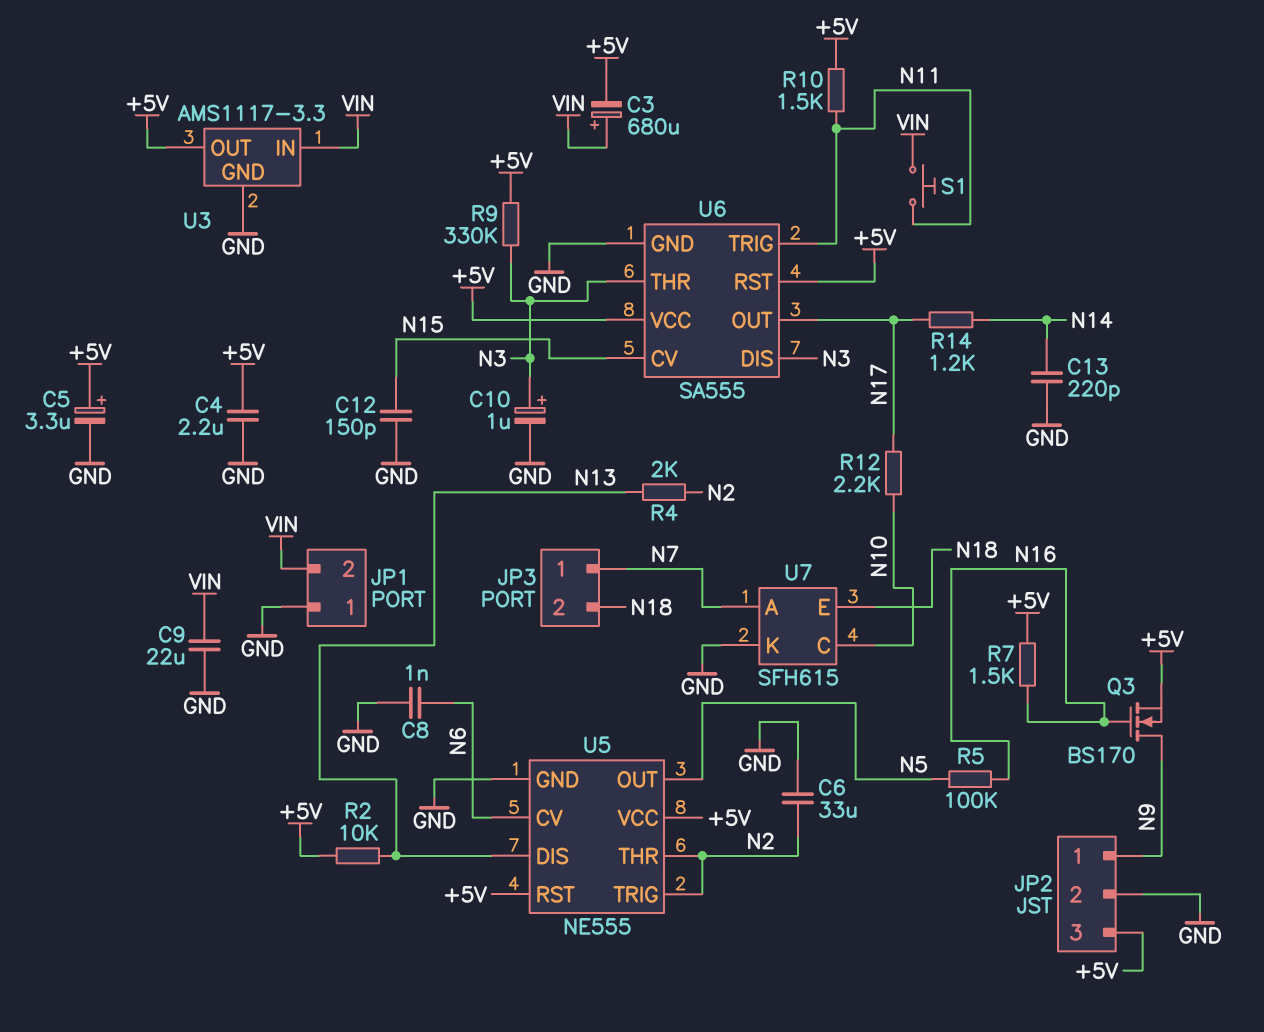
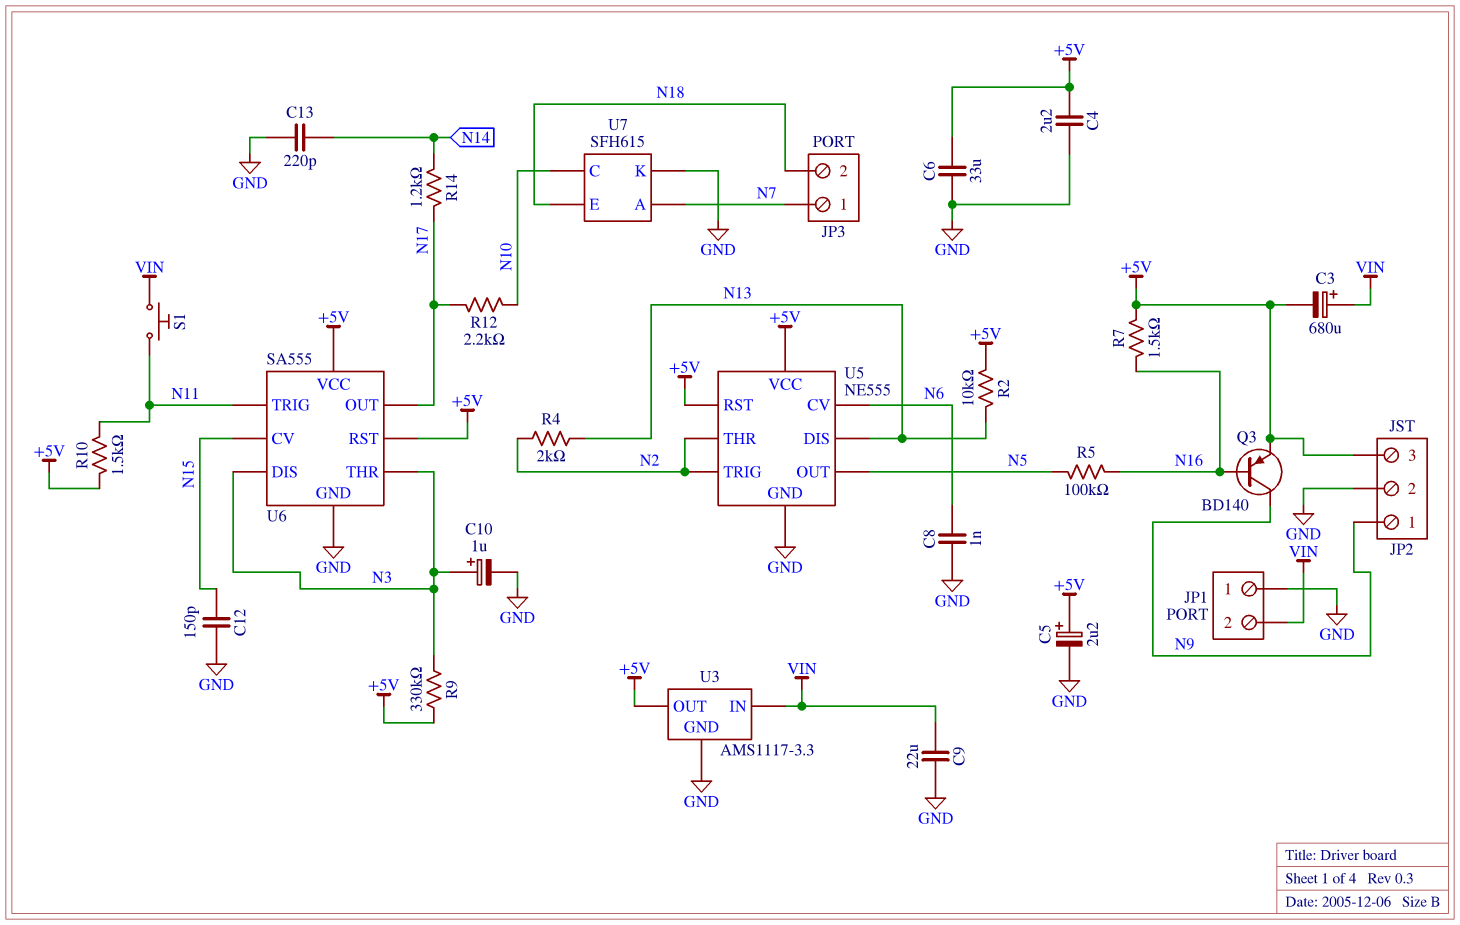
C5: 3.3uF (plus +5V, minus GND) -> 2.2uF (plus +5V, minus GND)
C6: 33uF (GND, N2) -> 33uF (+5V, GND)
Q3: NMOS BS170 (G N16, D N9, S +5V) -> PNP BD140 (B N16, C N9, E +5V)

